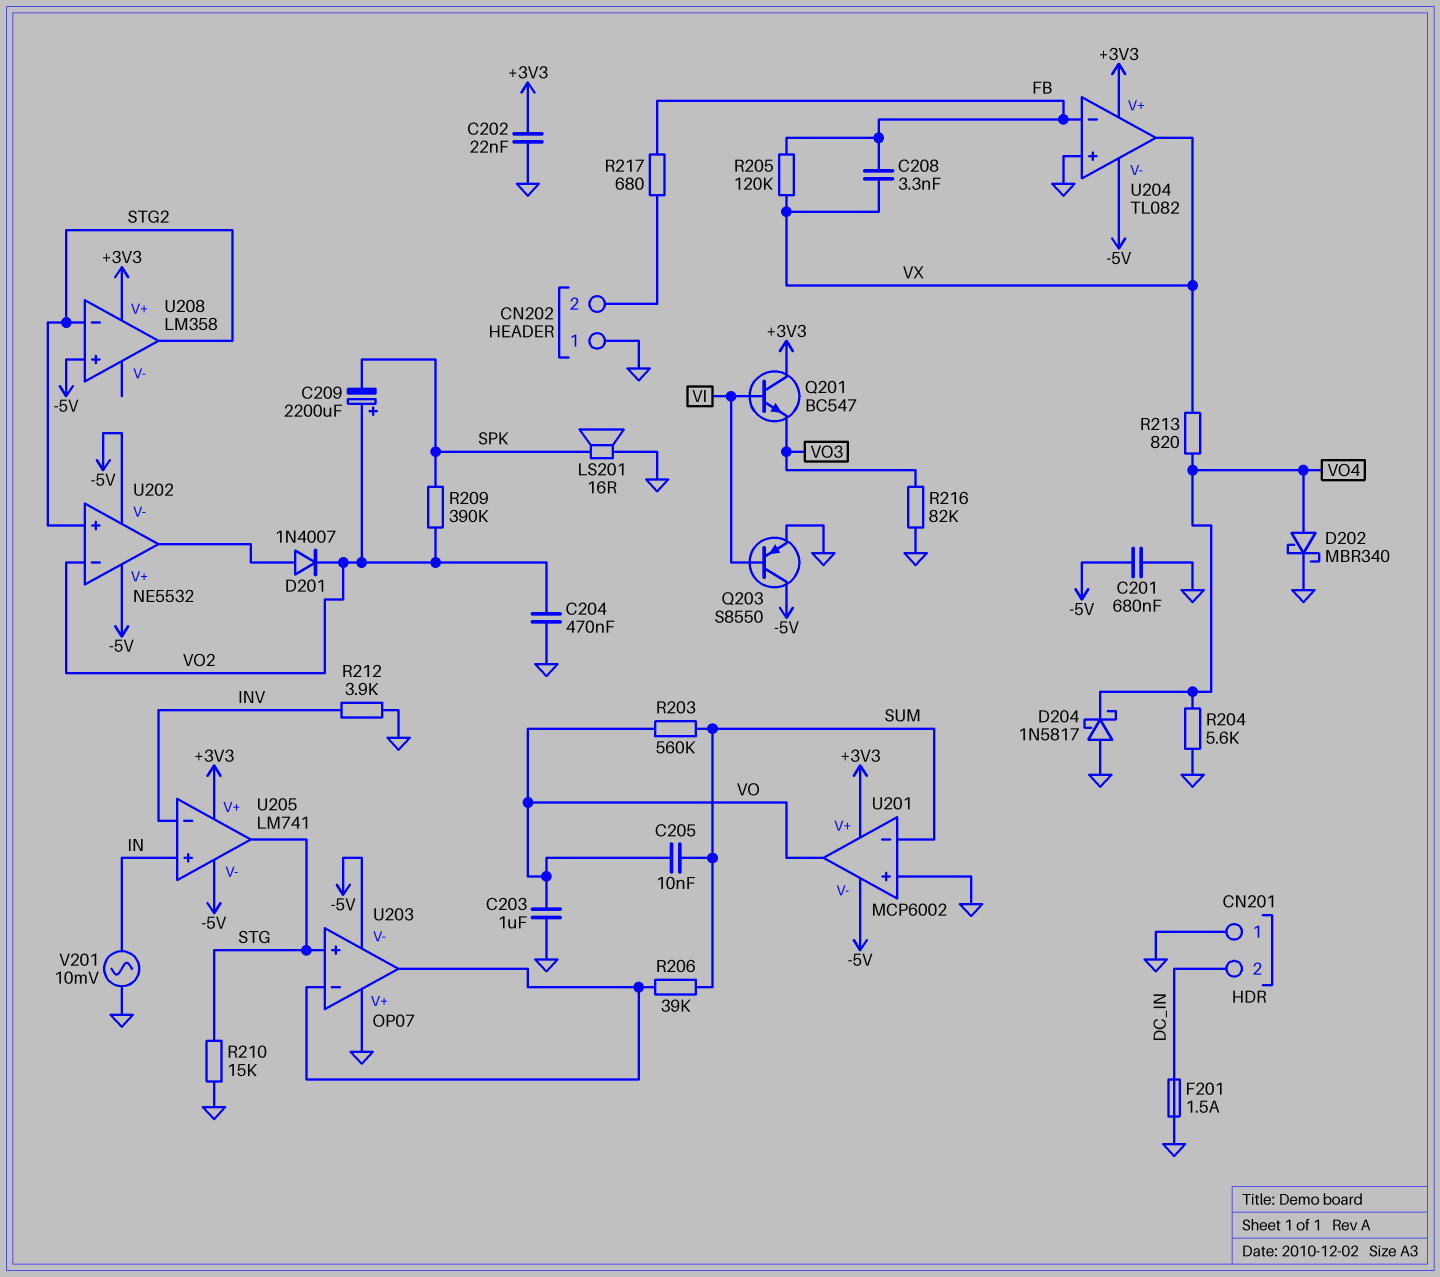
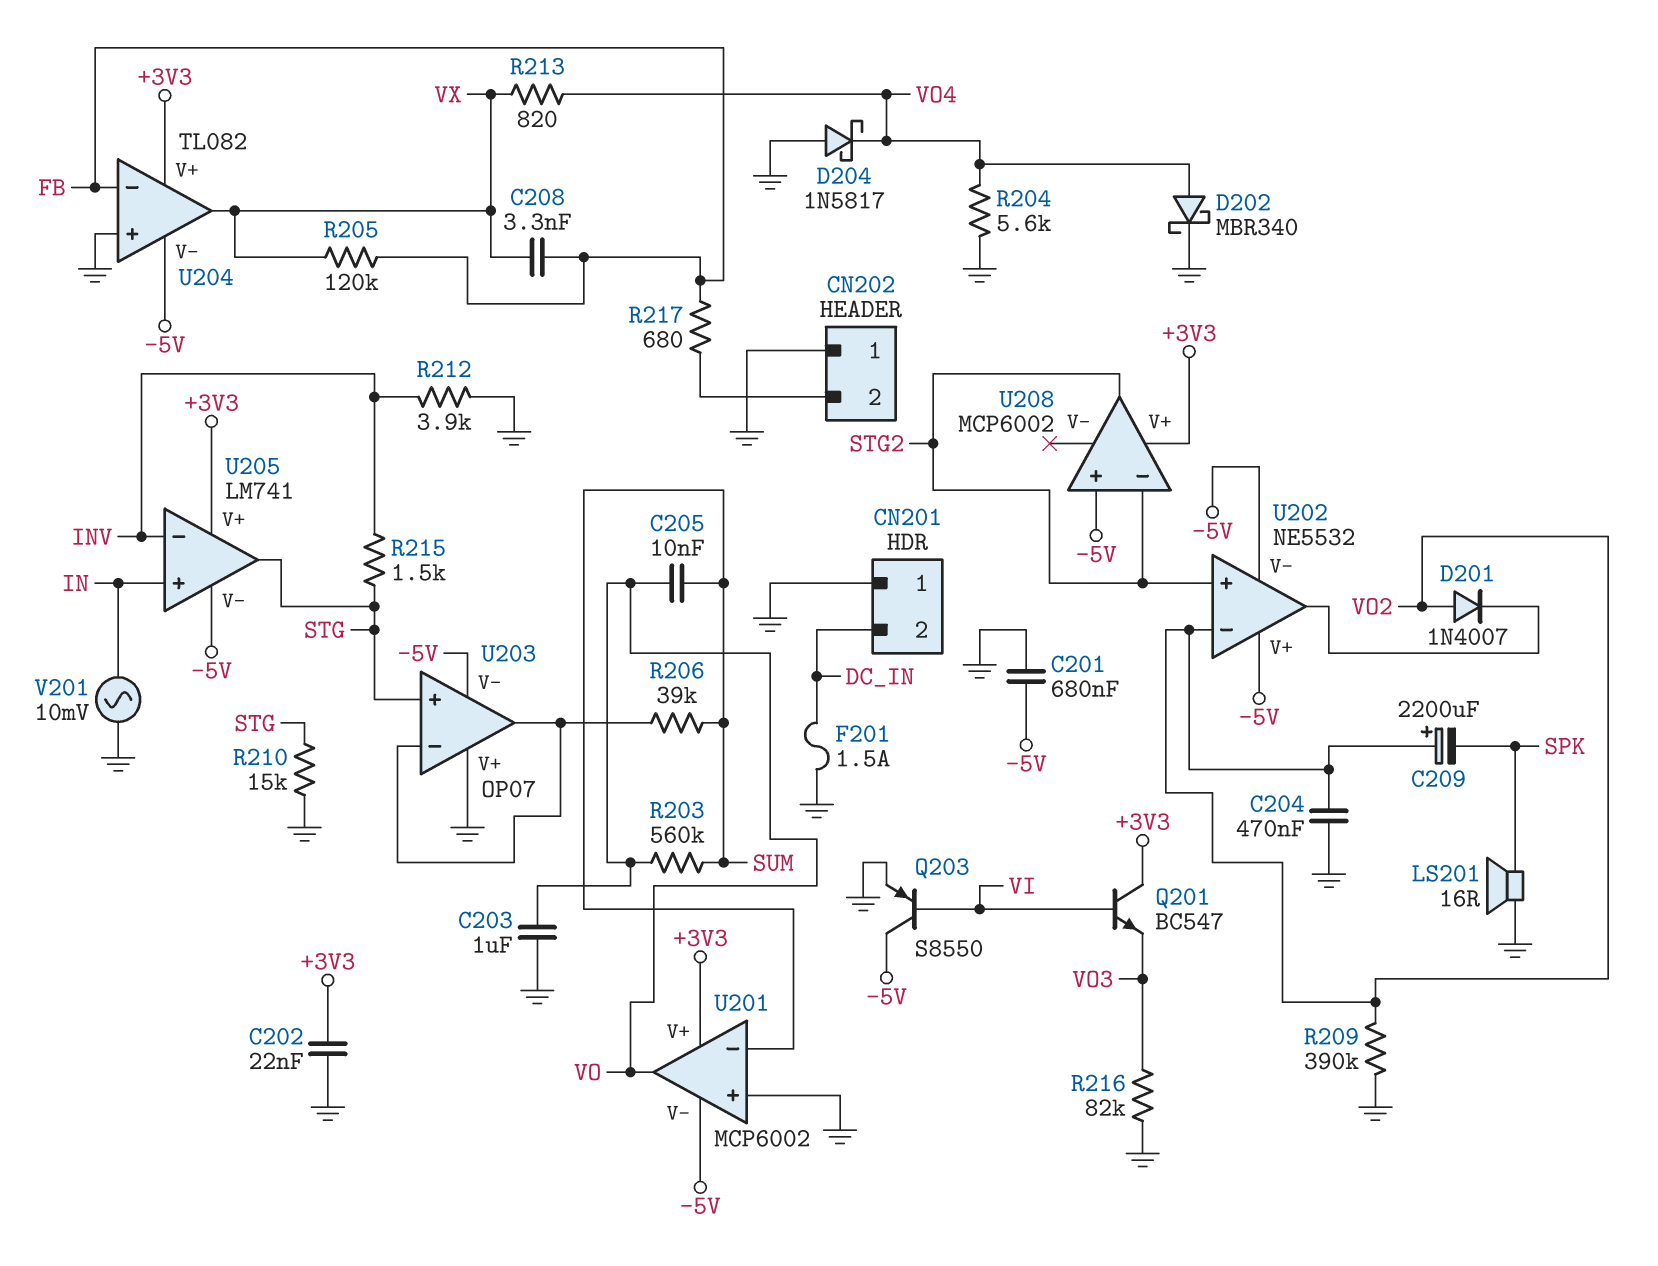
D201: diode 1N4007 (A U202/out, K VO2) -> diode 1N4007 (A VO2, K U202/out)
R209: 390k (SPK, VO2) -> 390k (GND, VO2)
R215: none -> 1.5k (INV, STG)
U208: LM358 -> MCP6002

